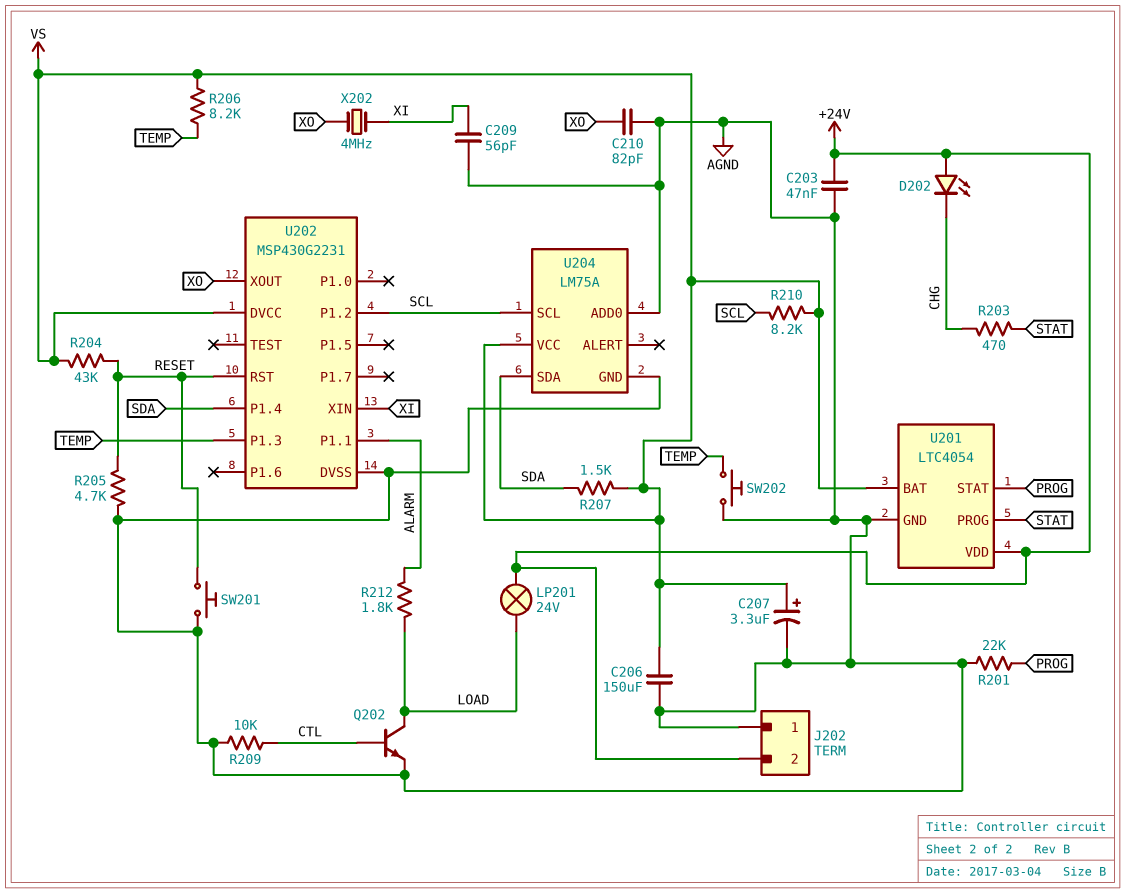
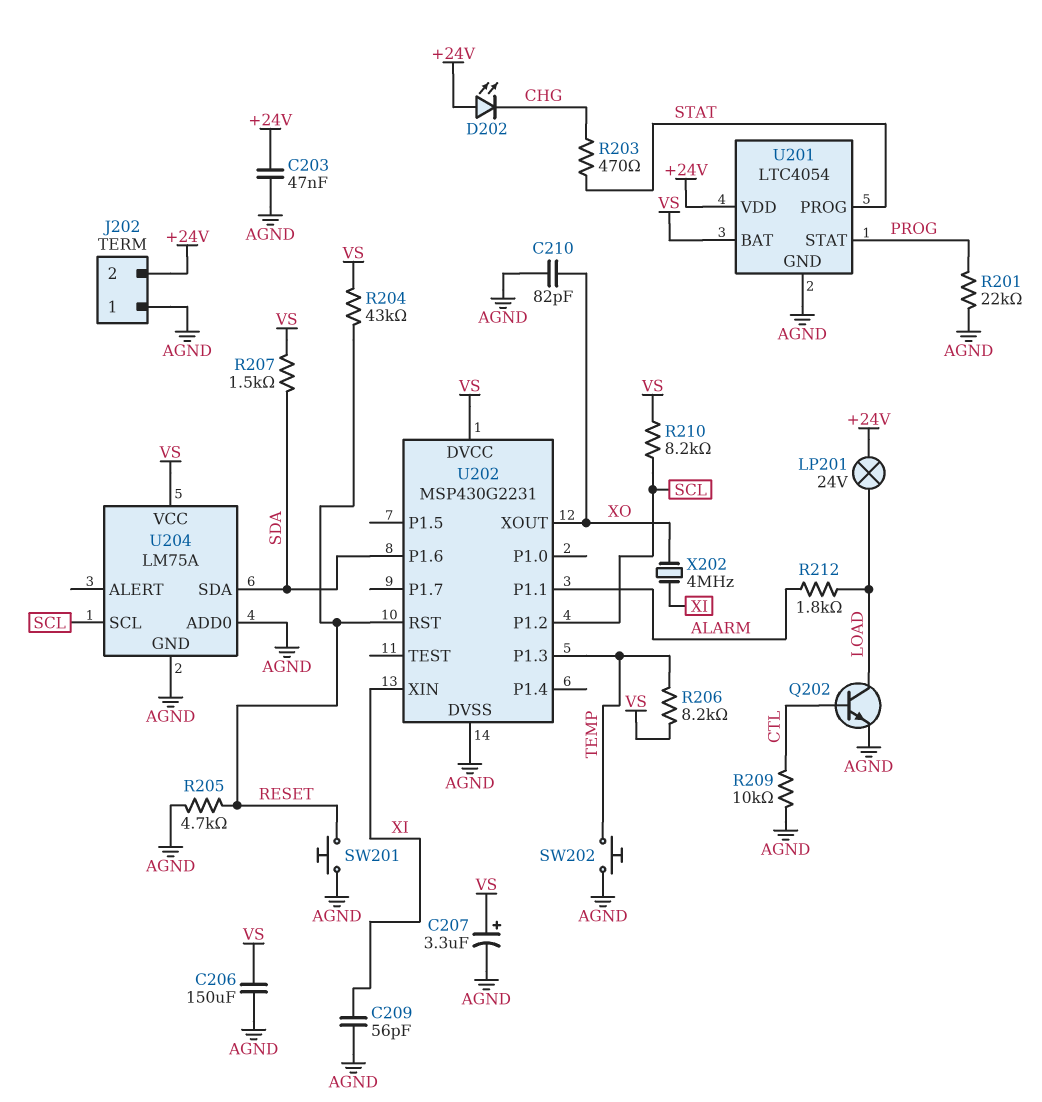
U202 pin P1.4: SDA -> none
U202 pin P1.6: none -> SDA

